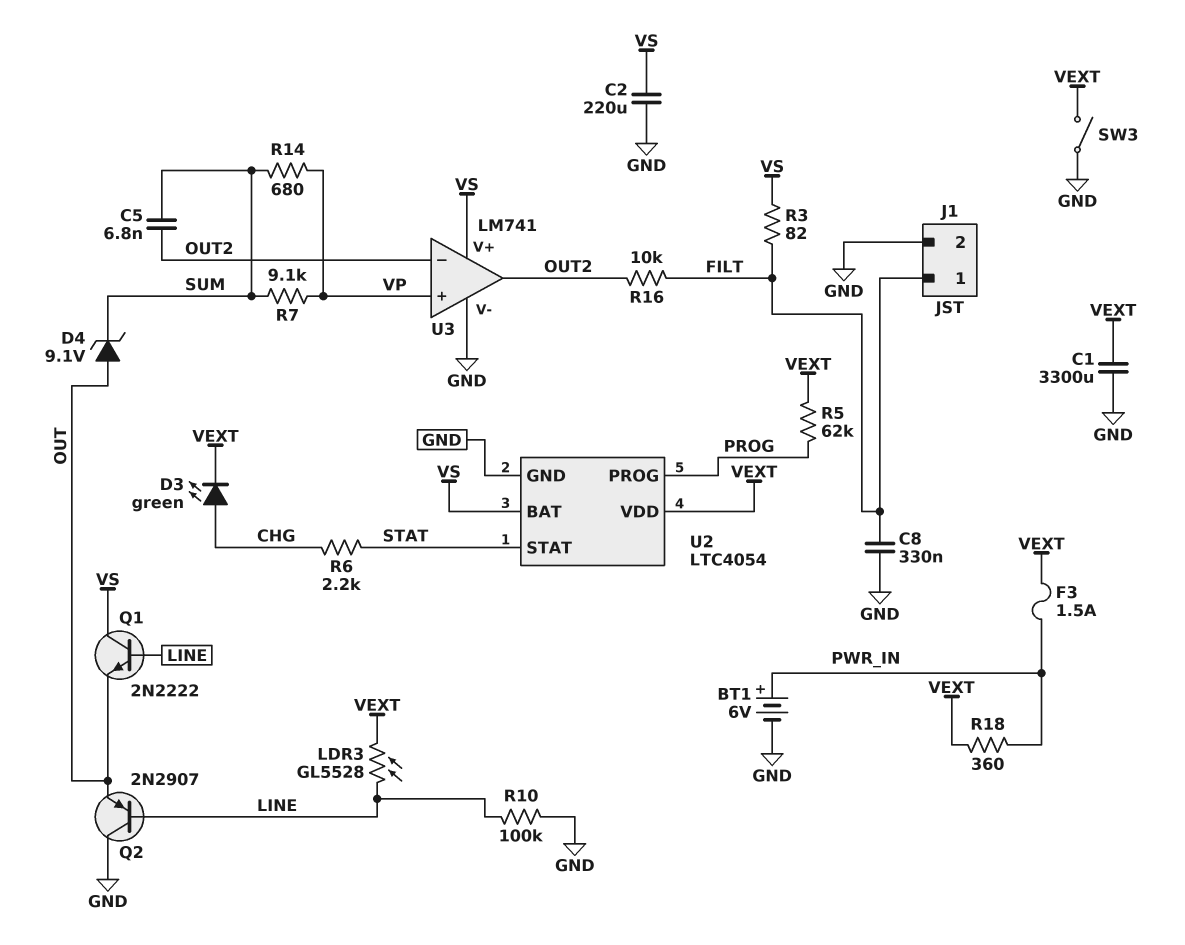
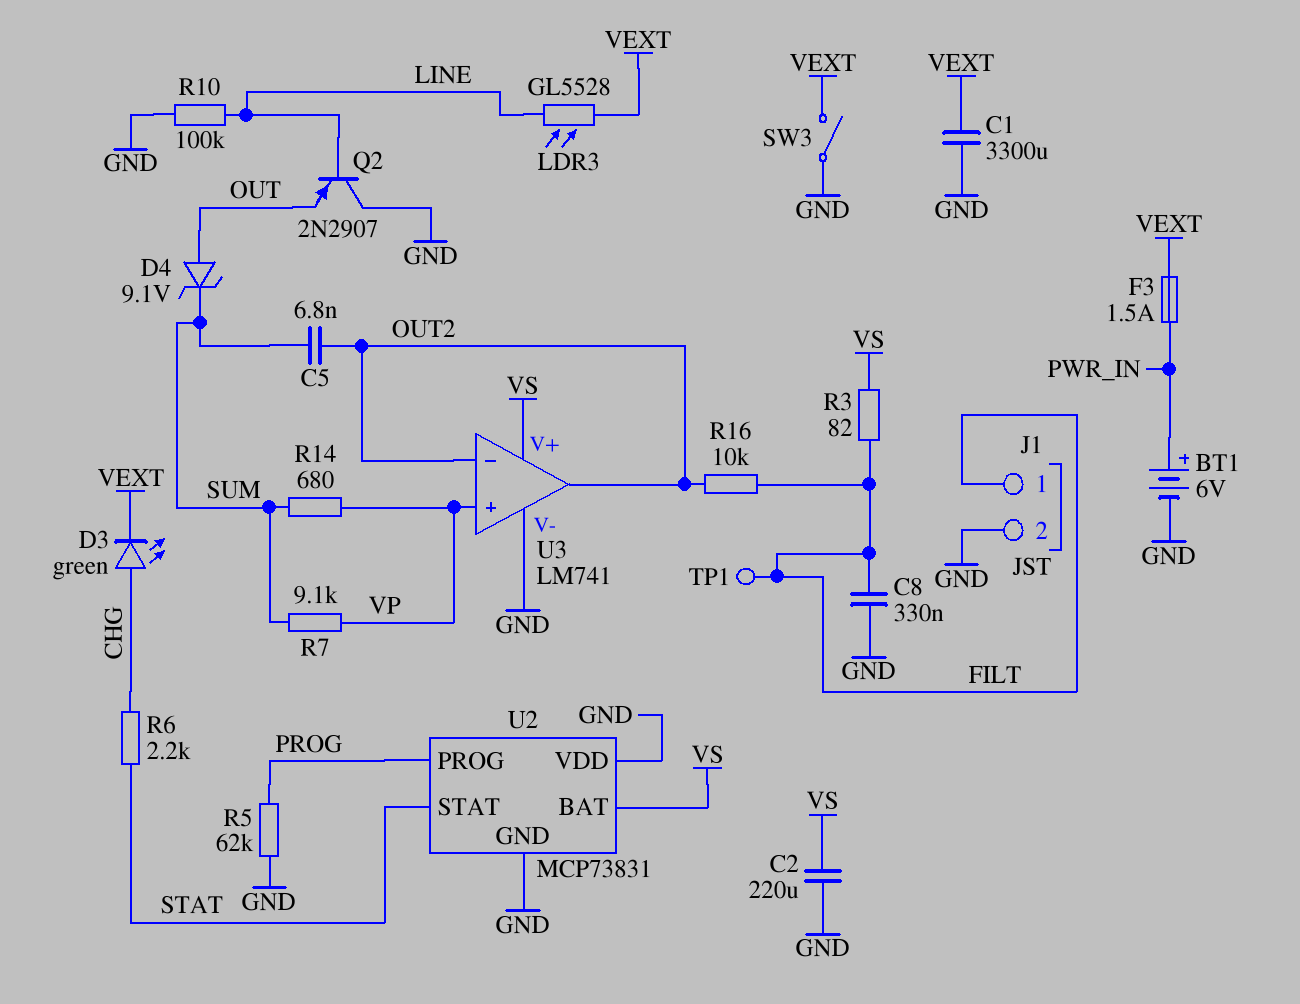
Q1: NPN 2N2222 (B LINE, C VS, E OUT) -> none
R5: 62k (PROG, VEXT) -> 62k (GND, PROG)
R18: 360 (PWR_IN, VEXT) -> none
TP1: none -> test point (FILT)
U2: LTC4054 -> MCP73831
U2 pin VDD: VEXT -> GND

